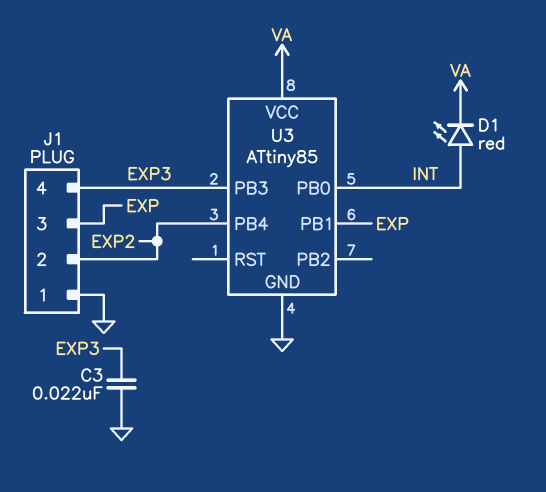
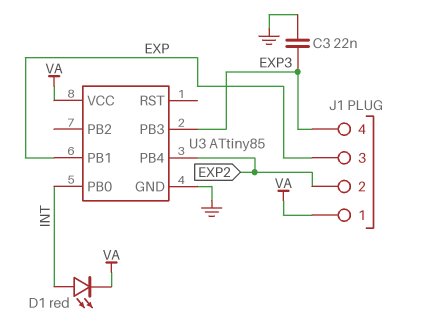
J1 pin 1: GND -> VA

